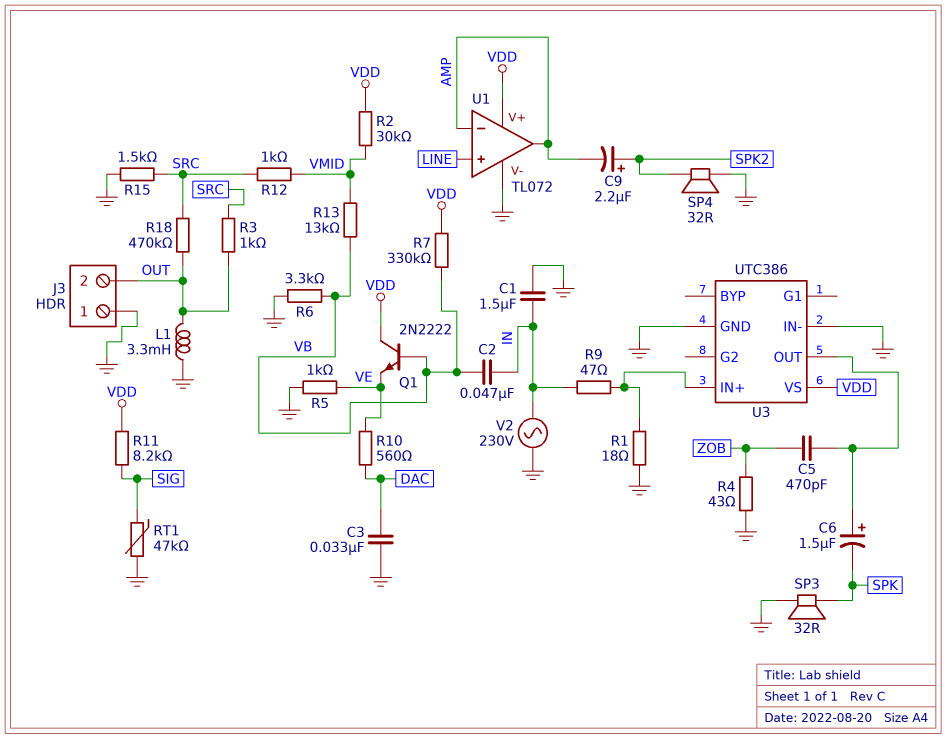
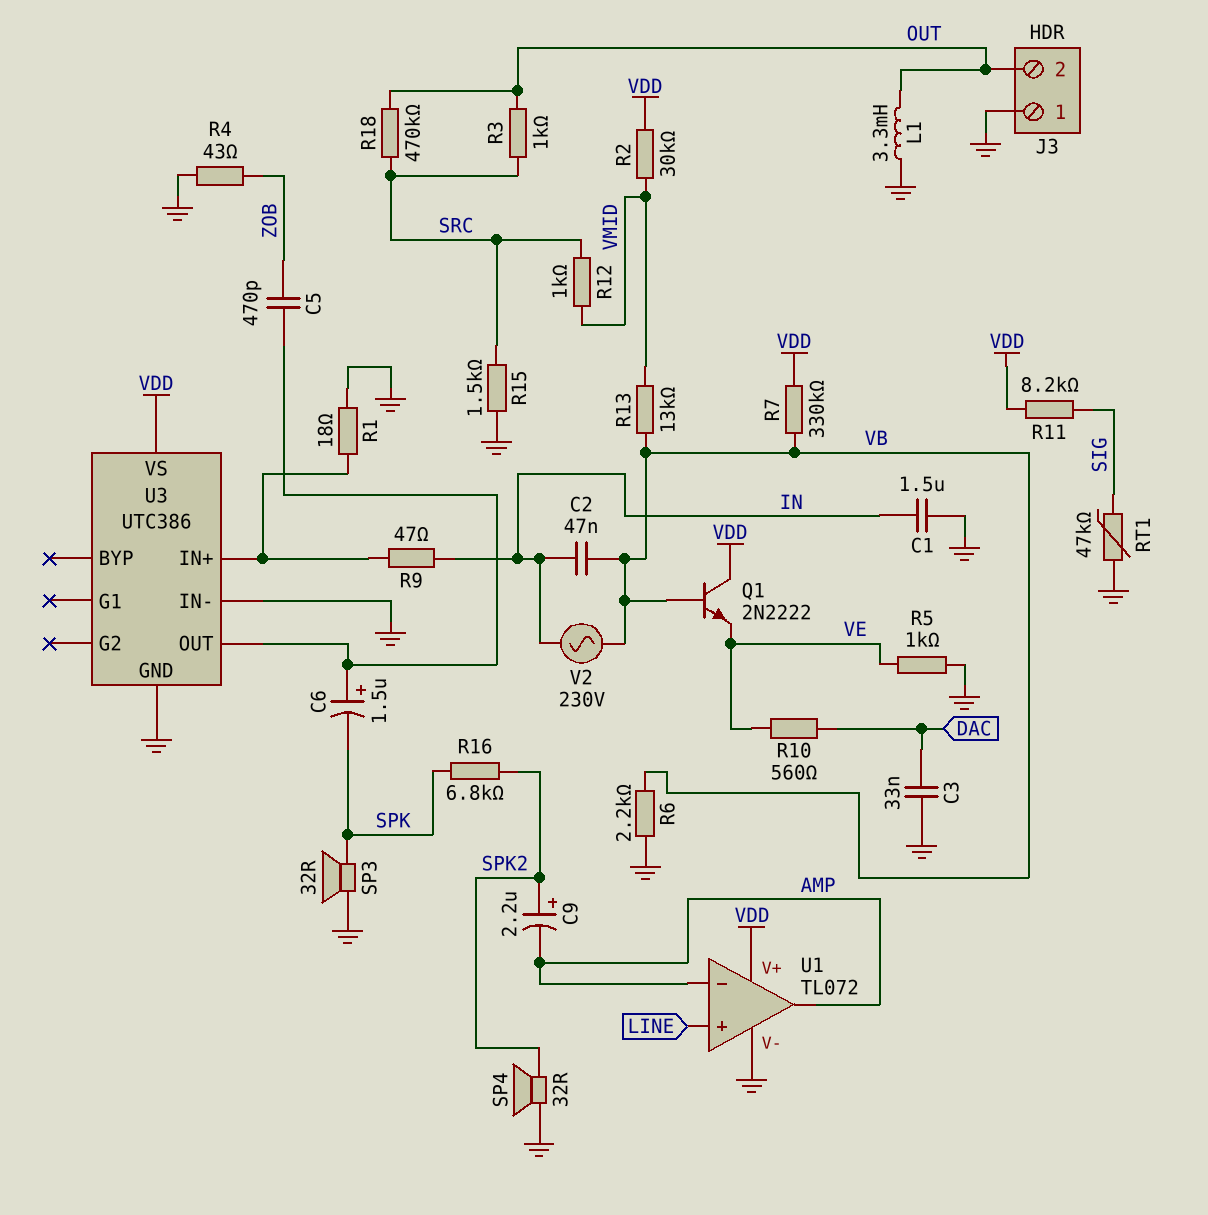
R6: 3.3k (GND, VB) -> 2.2k (GND, VB)
R16: none -> 6.8k (SPK, SPK2)
V2: AC 230V (GND, IN) -> AC 230V (IN, VB)

